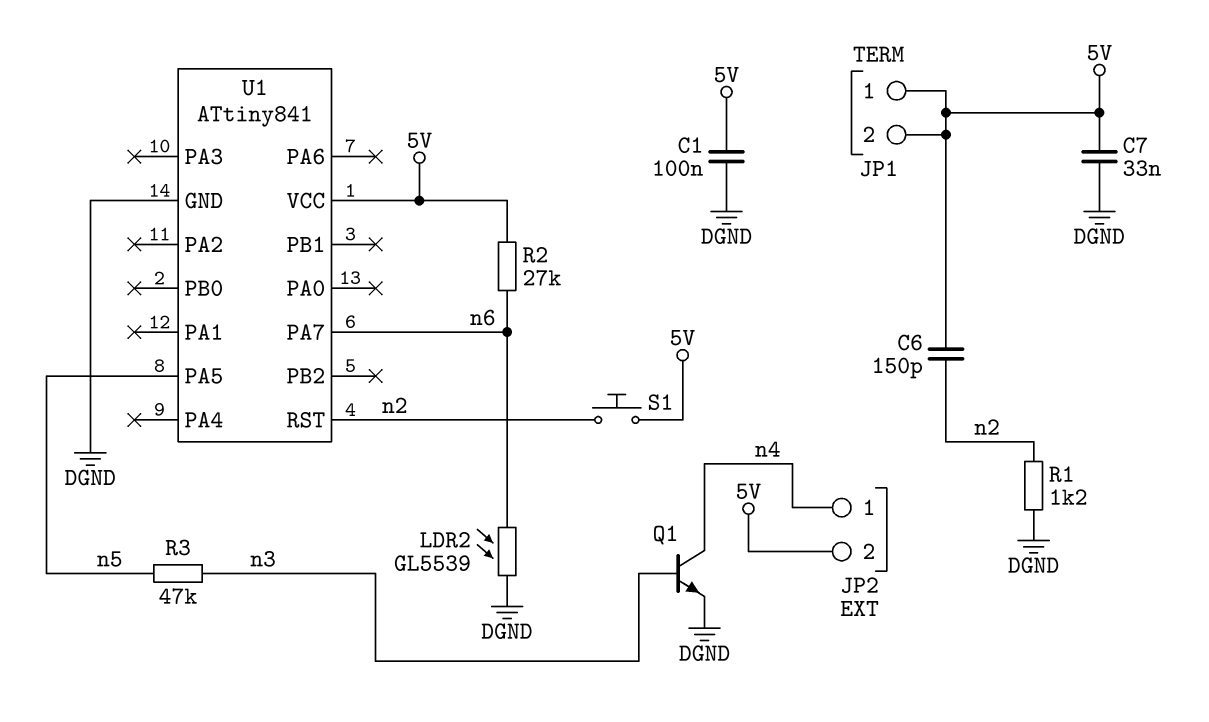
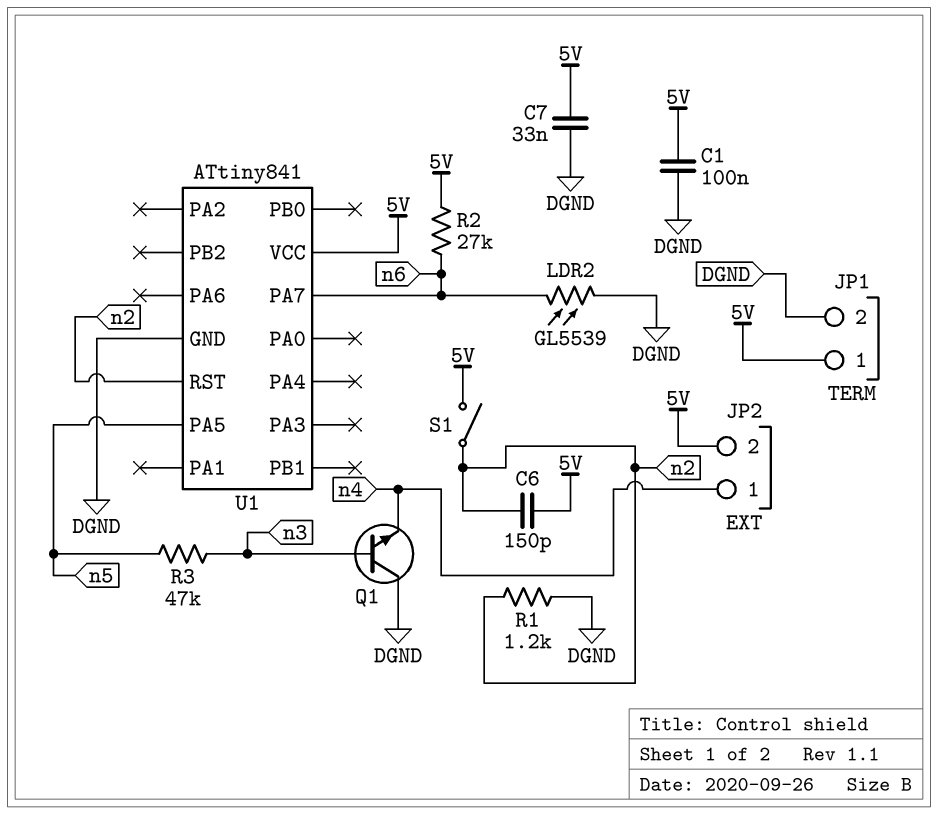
JP1 pin 2: 5V -> DGND
Q1: NPN (B n3, C n4, E DGND) -> NPN (B n3, C DGND, E n4)
S1: button (5V, n2) -> switch (5V, n2)

